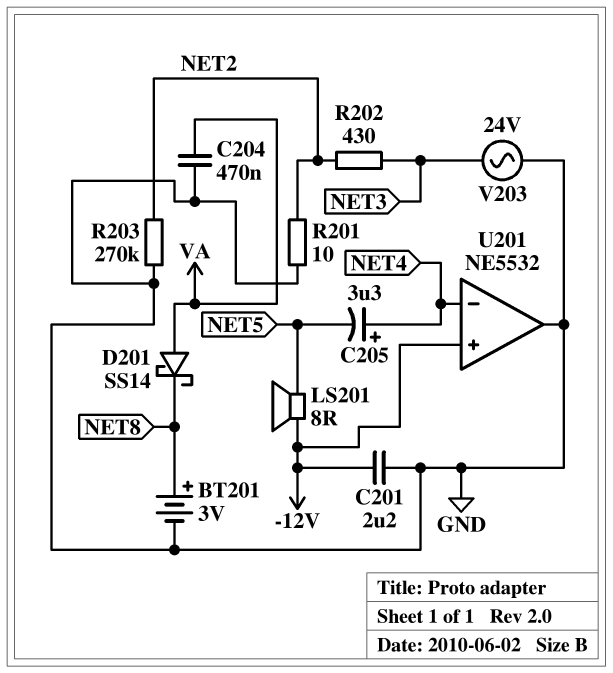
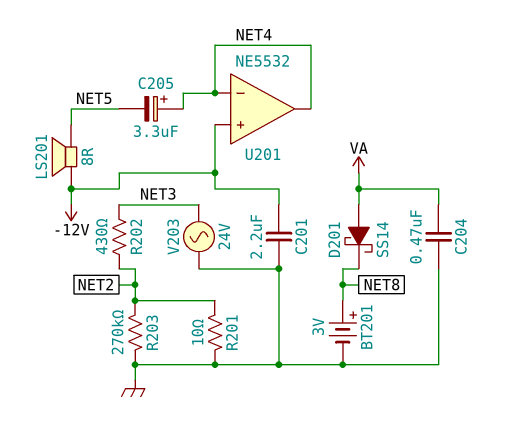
U201 pin out: GND -> NET4

